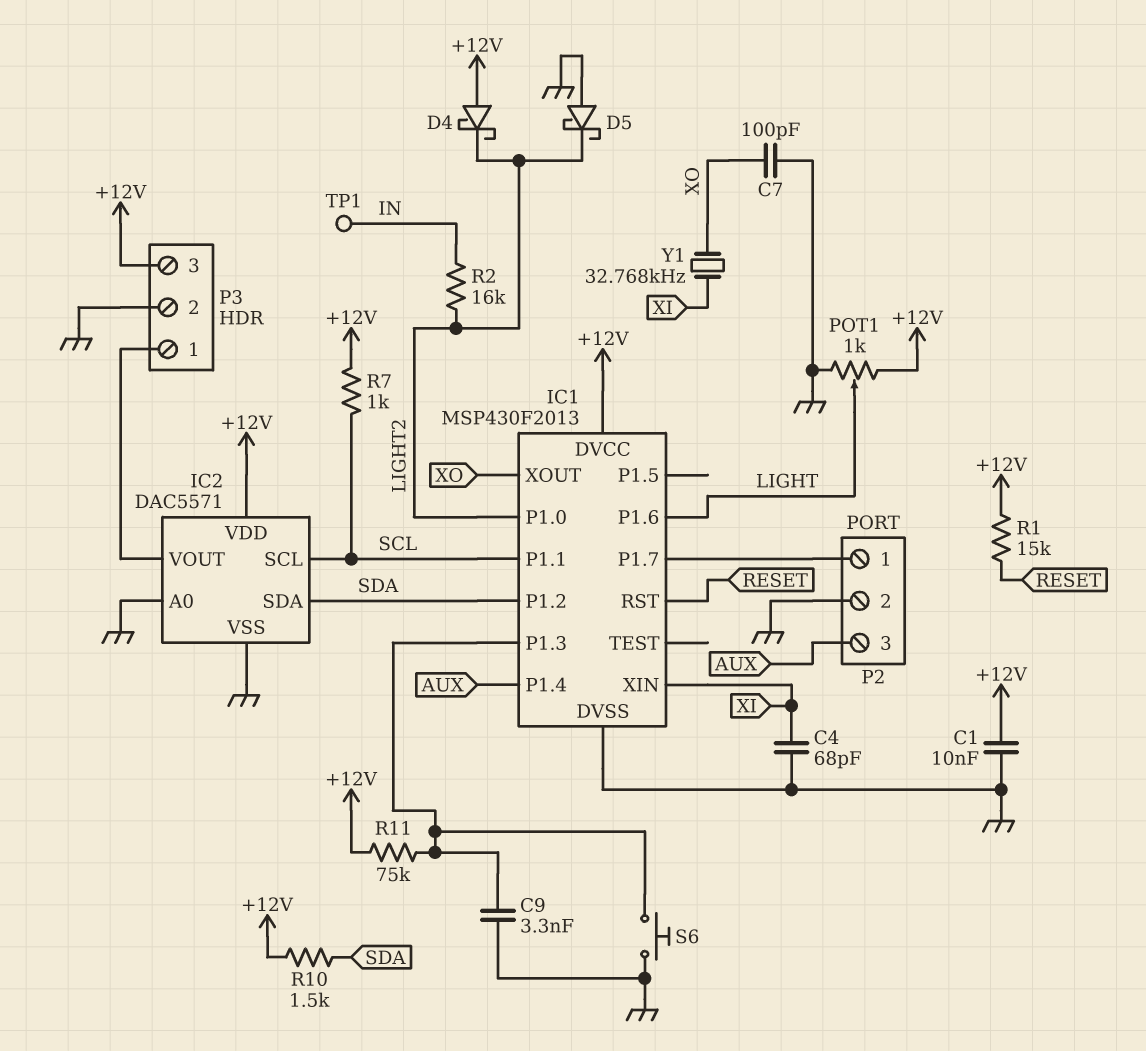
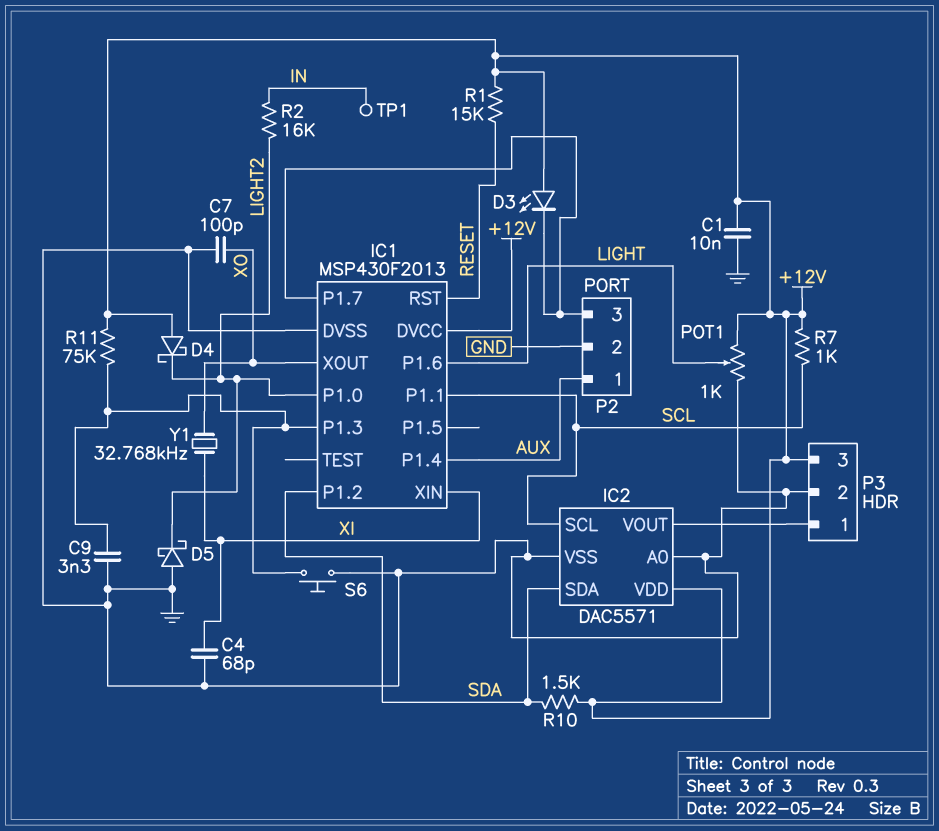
D3: none -> LED (A +12V, K IC1/P1.7)
P2 pin 1: IC1/P1.7 -> AUX
P2 pin 3: AUX -> IC1/P1.7

